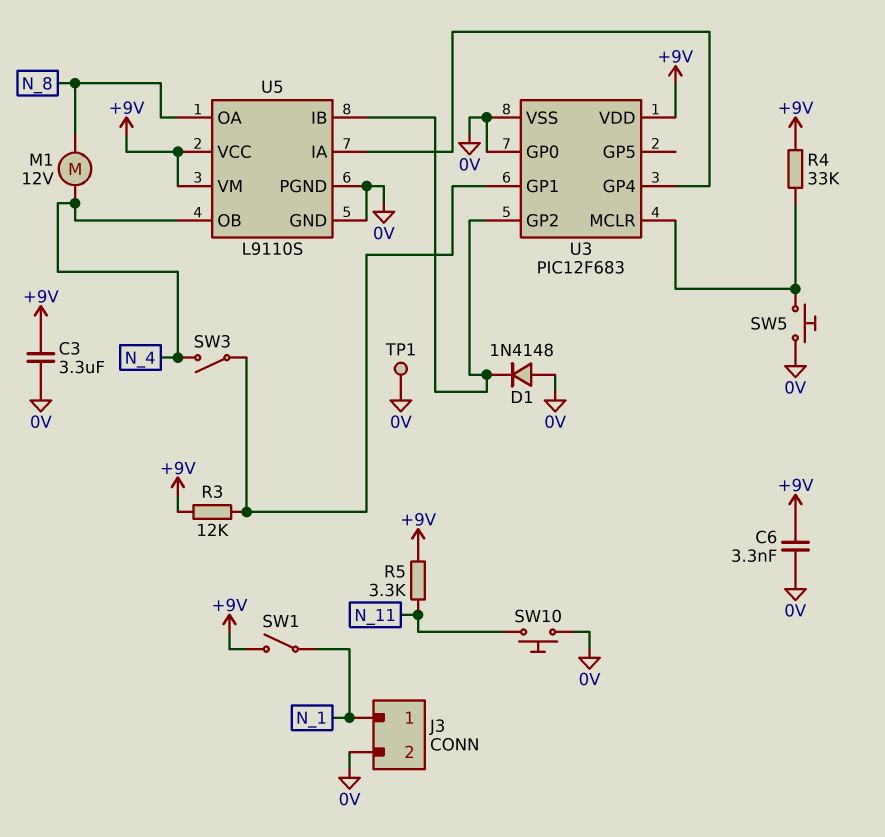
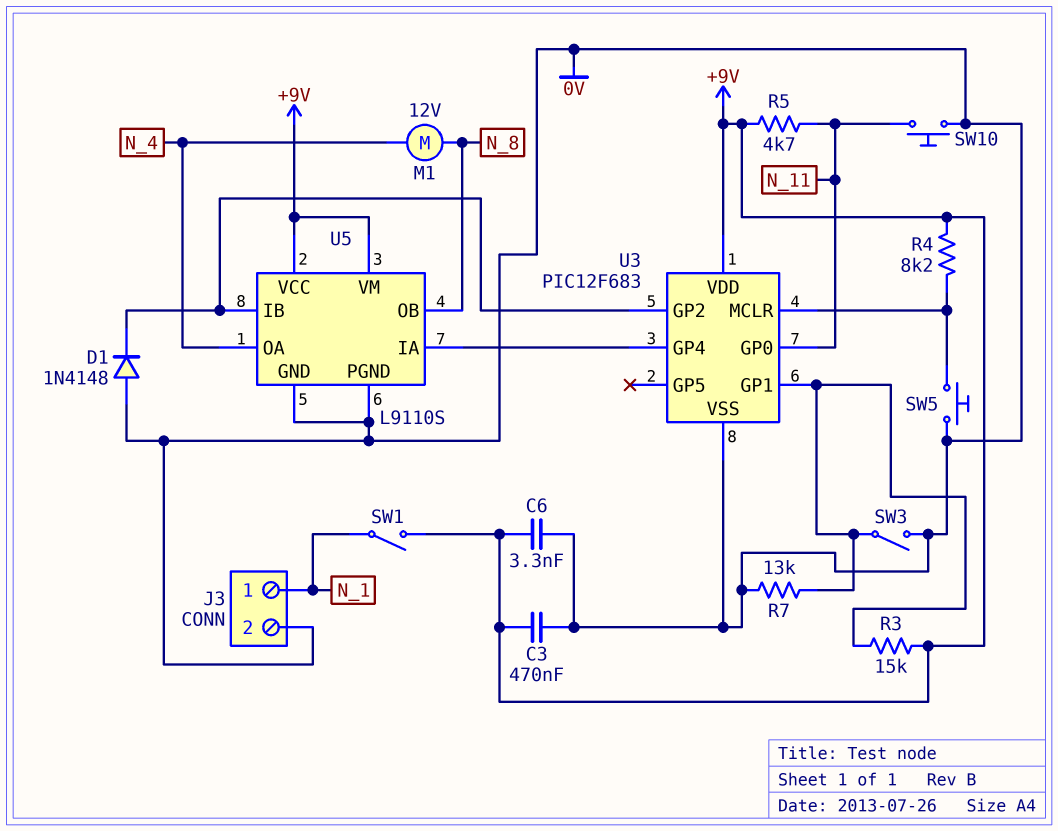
C3: 3.3uF (+9V, 0V) -> 470nF (+9V, 0V)
R3: 12k (+9V, U3/GP1) -> 15k (+9V, U3/GP1)
R4: 33k (+9V, U3/MCLR) -> 8.2k (+9V, U3/MCLR)
R5: 3.3k (+9V, N_11) -> 4.7k (+9V, N_11)
R7: none -> 13k (0V, U3/GP1)
SW3: switch (N_4, U3/GP1) -> switch (0V, U3/GP1)
TP1: test point (0V) -> none
U3 pin GP0: 0V -> N_11
U5 pin OA: N_8 -> N_4
U5 pin OB: N_4 -> N_8

